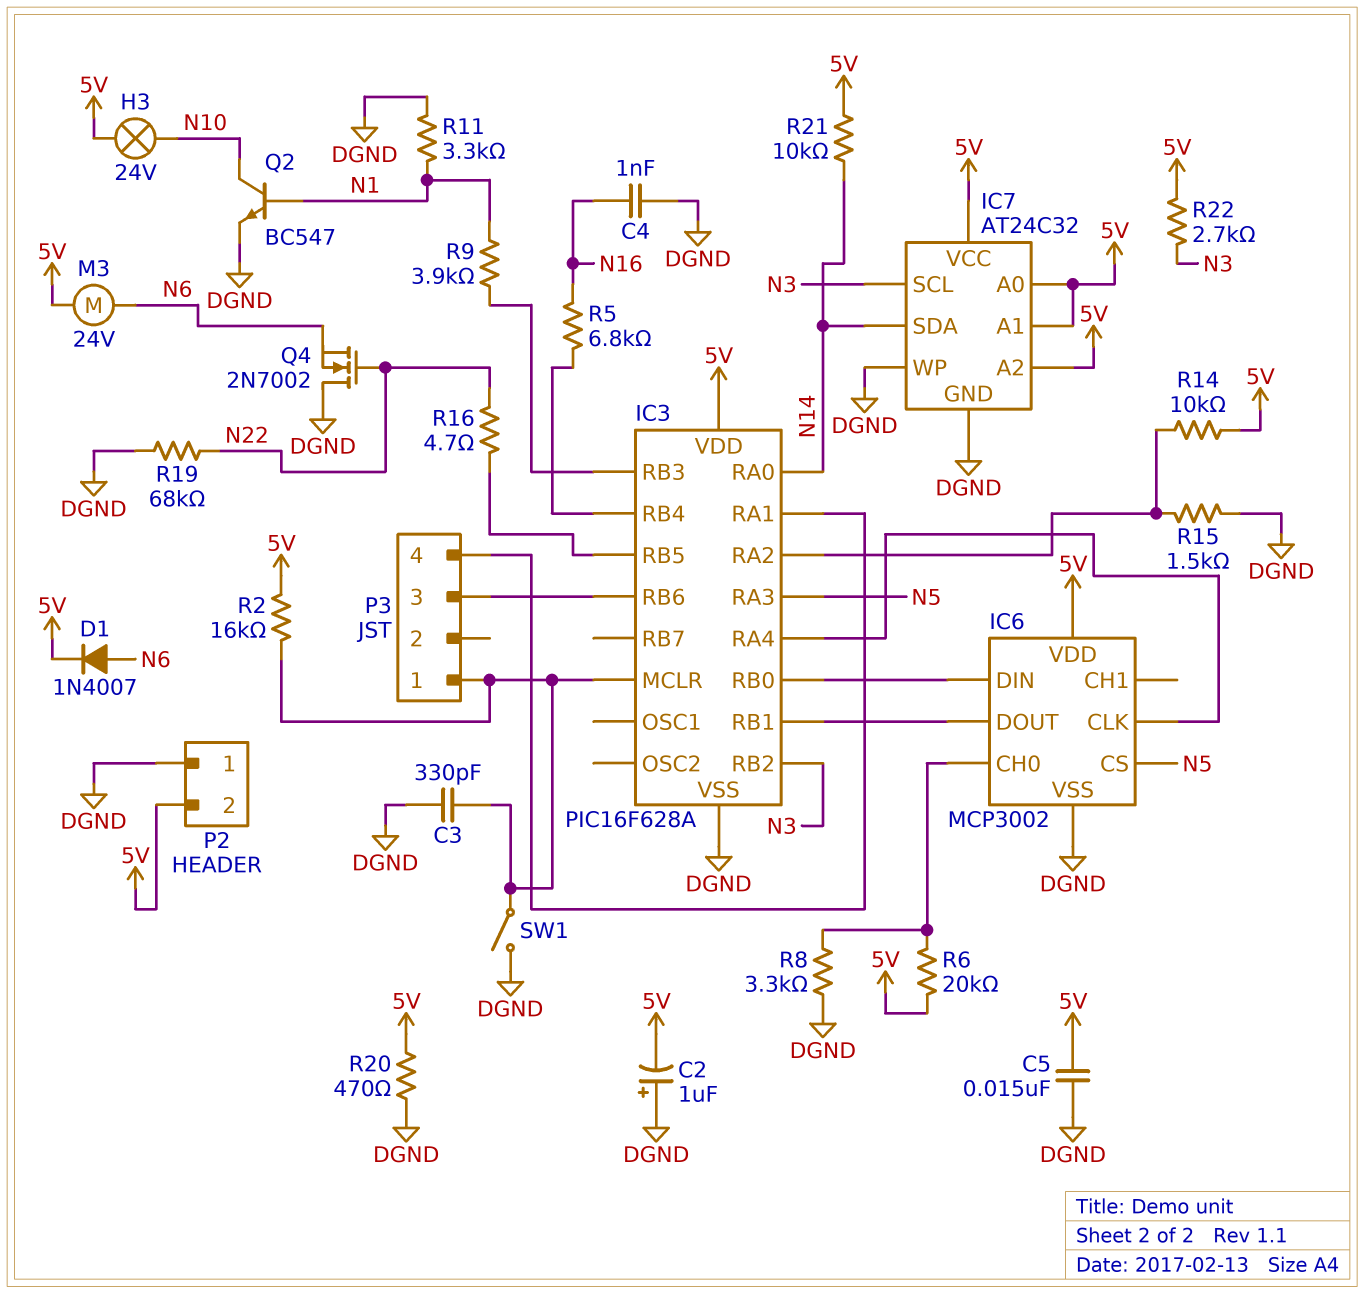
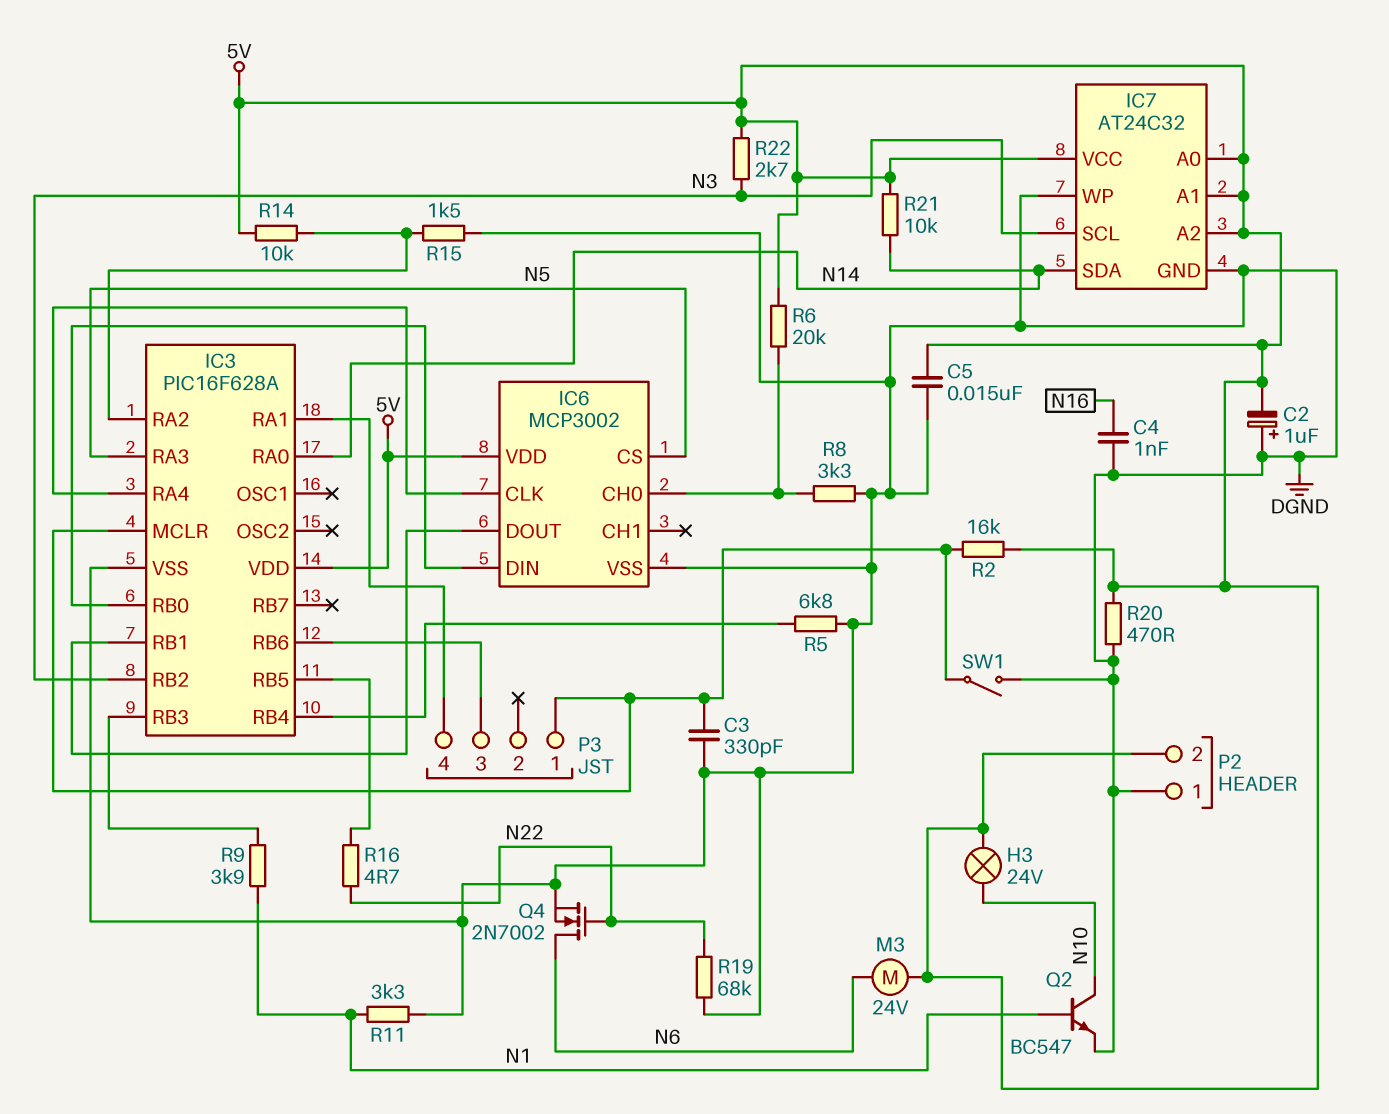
D1: diode 1N4007 (A N6, K 5V) -> none
Q4: NMOS 2N7002 (G N22, D DGND, S N6) -> NMOS 2N7002 (G N22, D N6, S DGND)
R5: 6.8k (IC3/RB4, N16) -> 6.8k (DGND, IC3/RB4)

